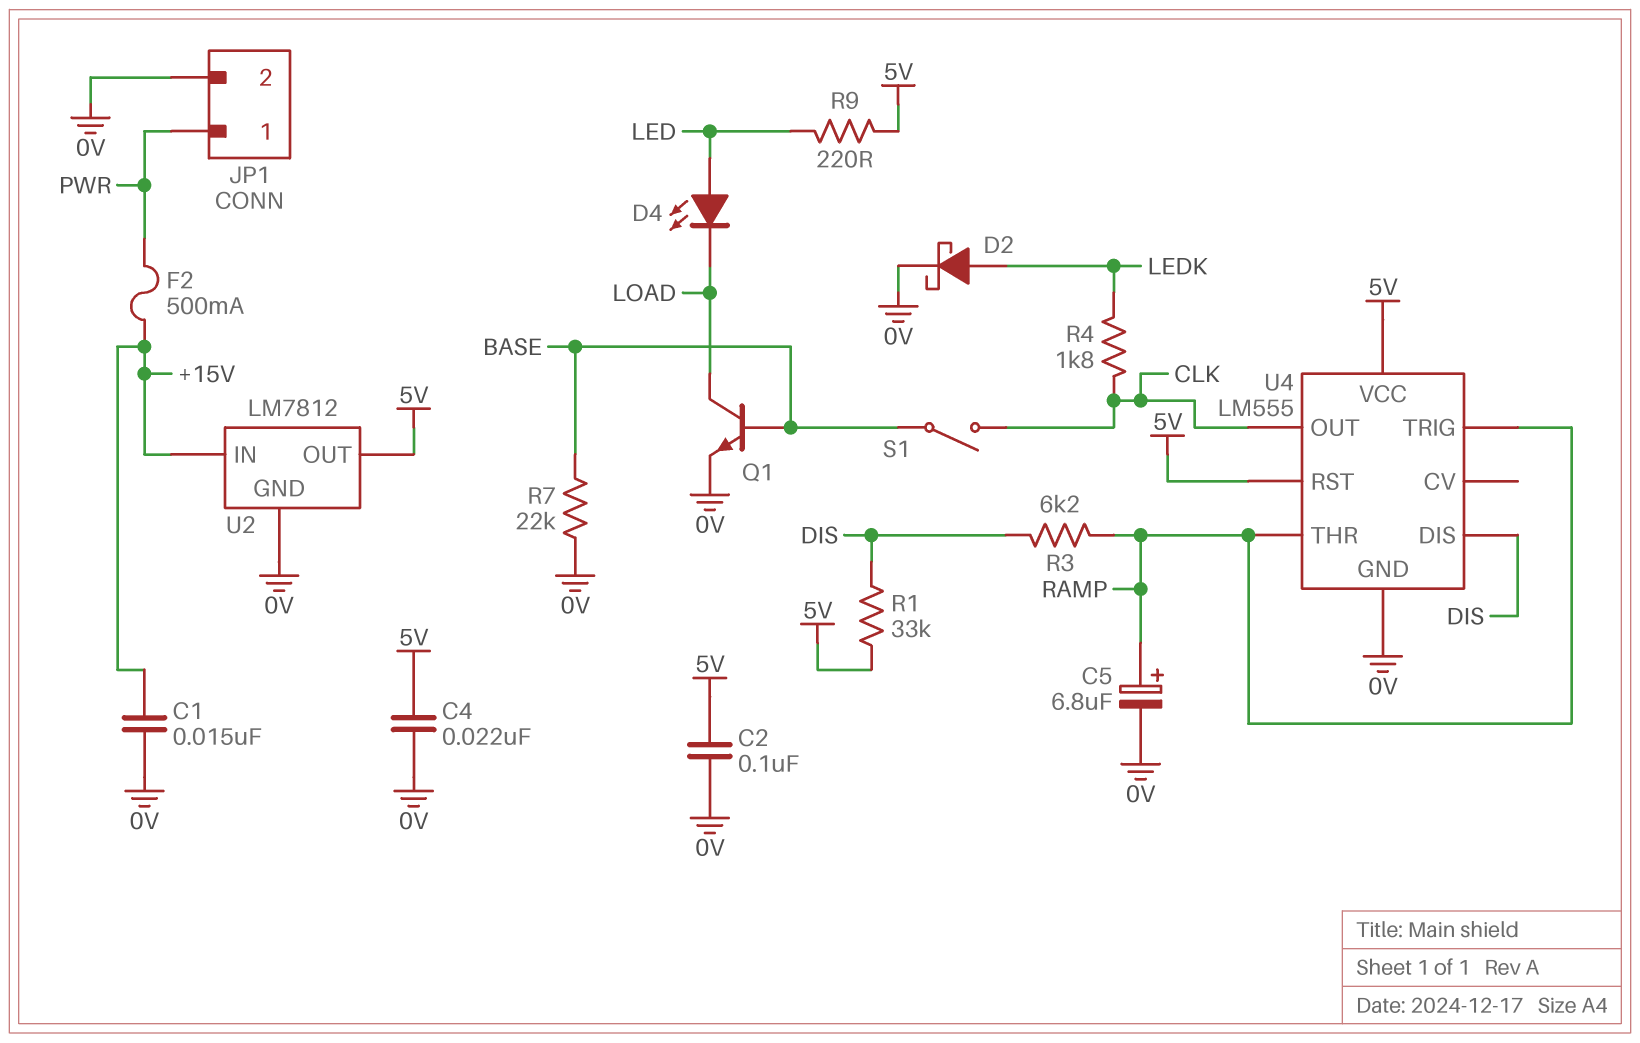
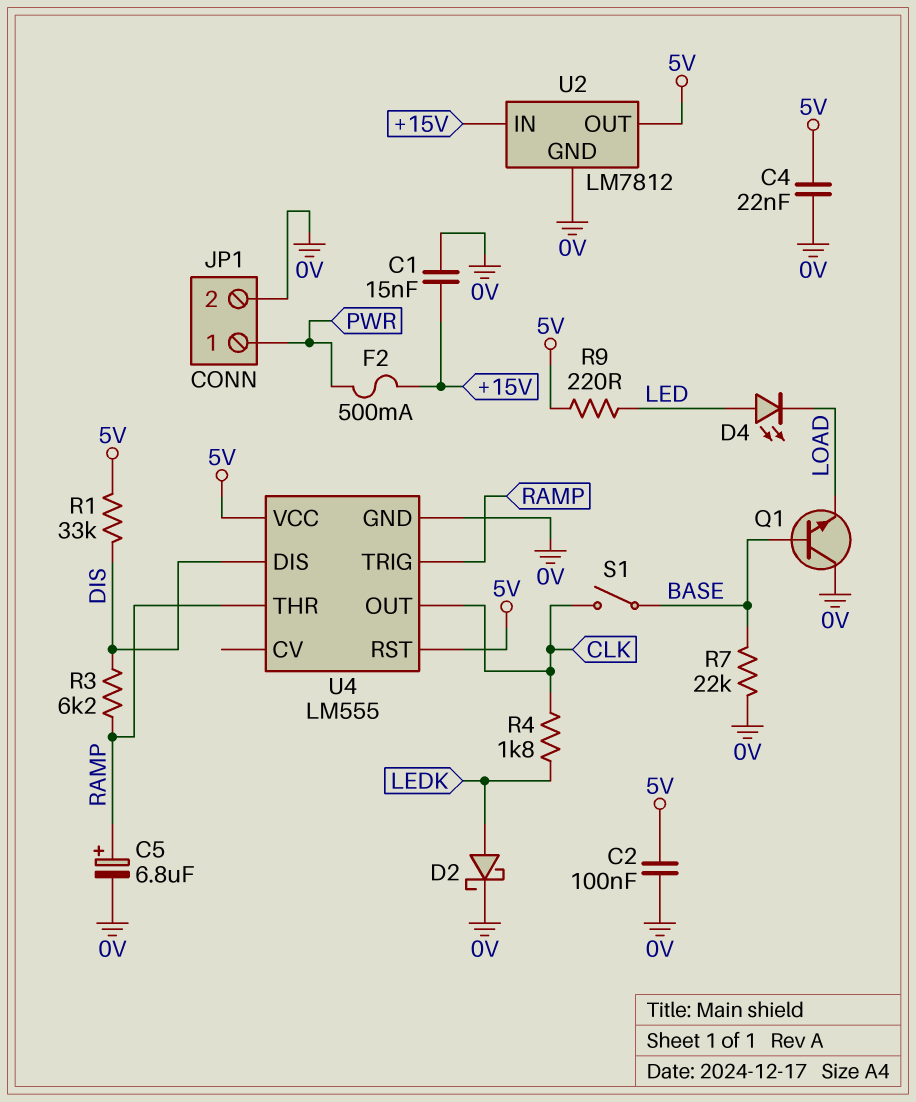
Q1: NPN (B BASE, C LOAD, E 0V) -> NPN (B BASE, C 0V, E LOAD)

